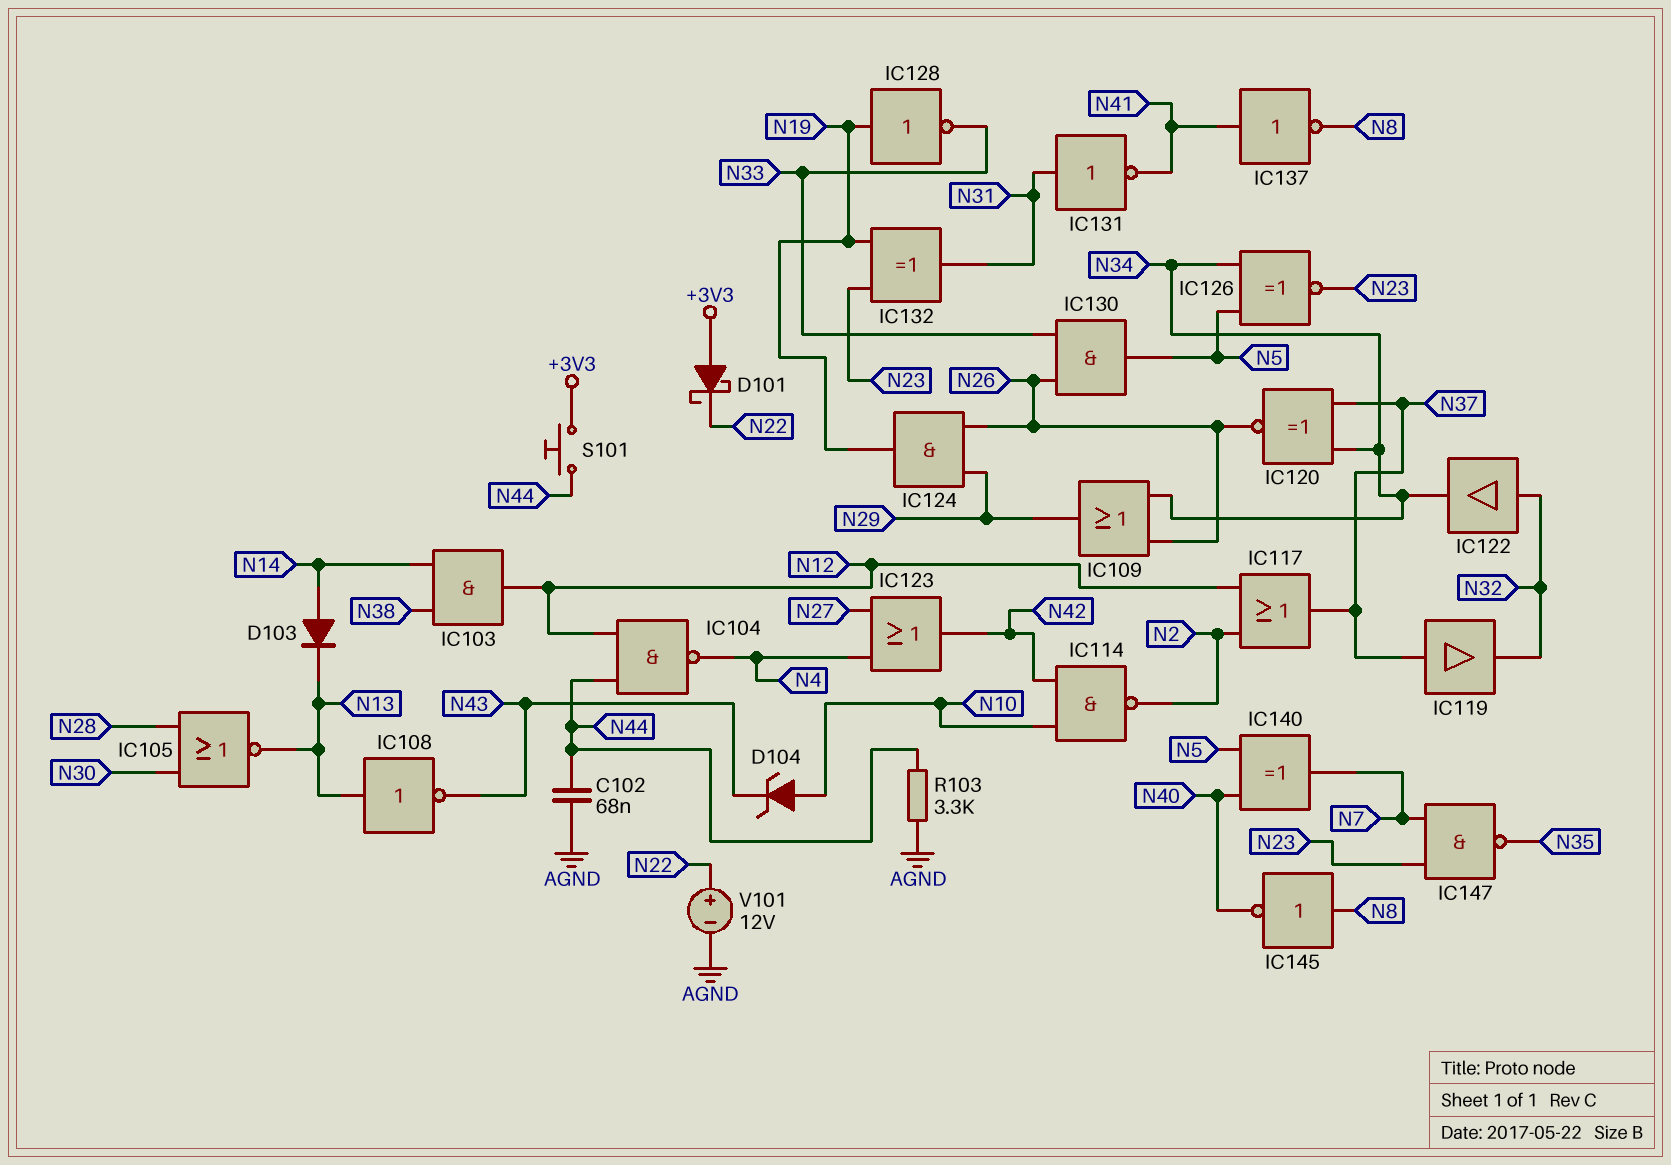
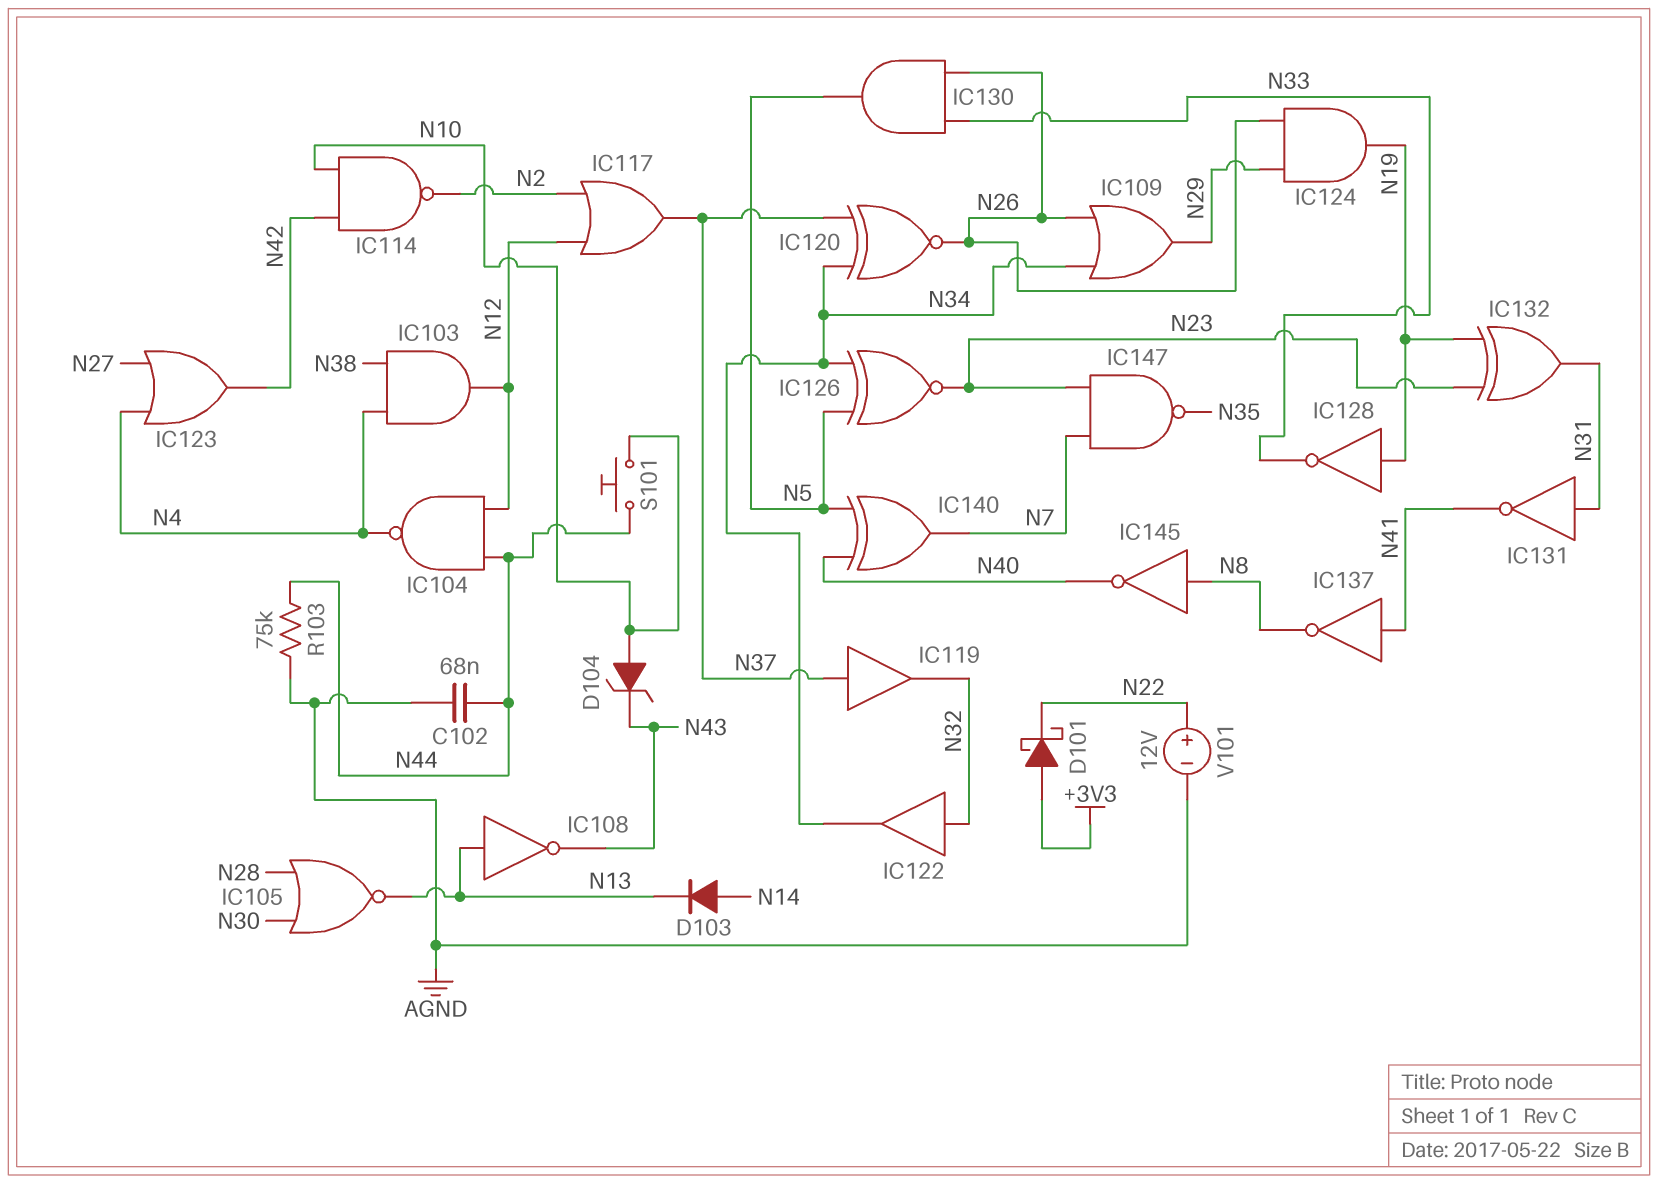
IC103: AND (in N14, in N38, out N12) -> AND (in N4, in N38, out N12)
R103: 3.3k (AGND, N44) -> 75k (AGND, N44)
S101: button (+3V3, N44) -> button (N10, N44)

